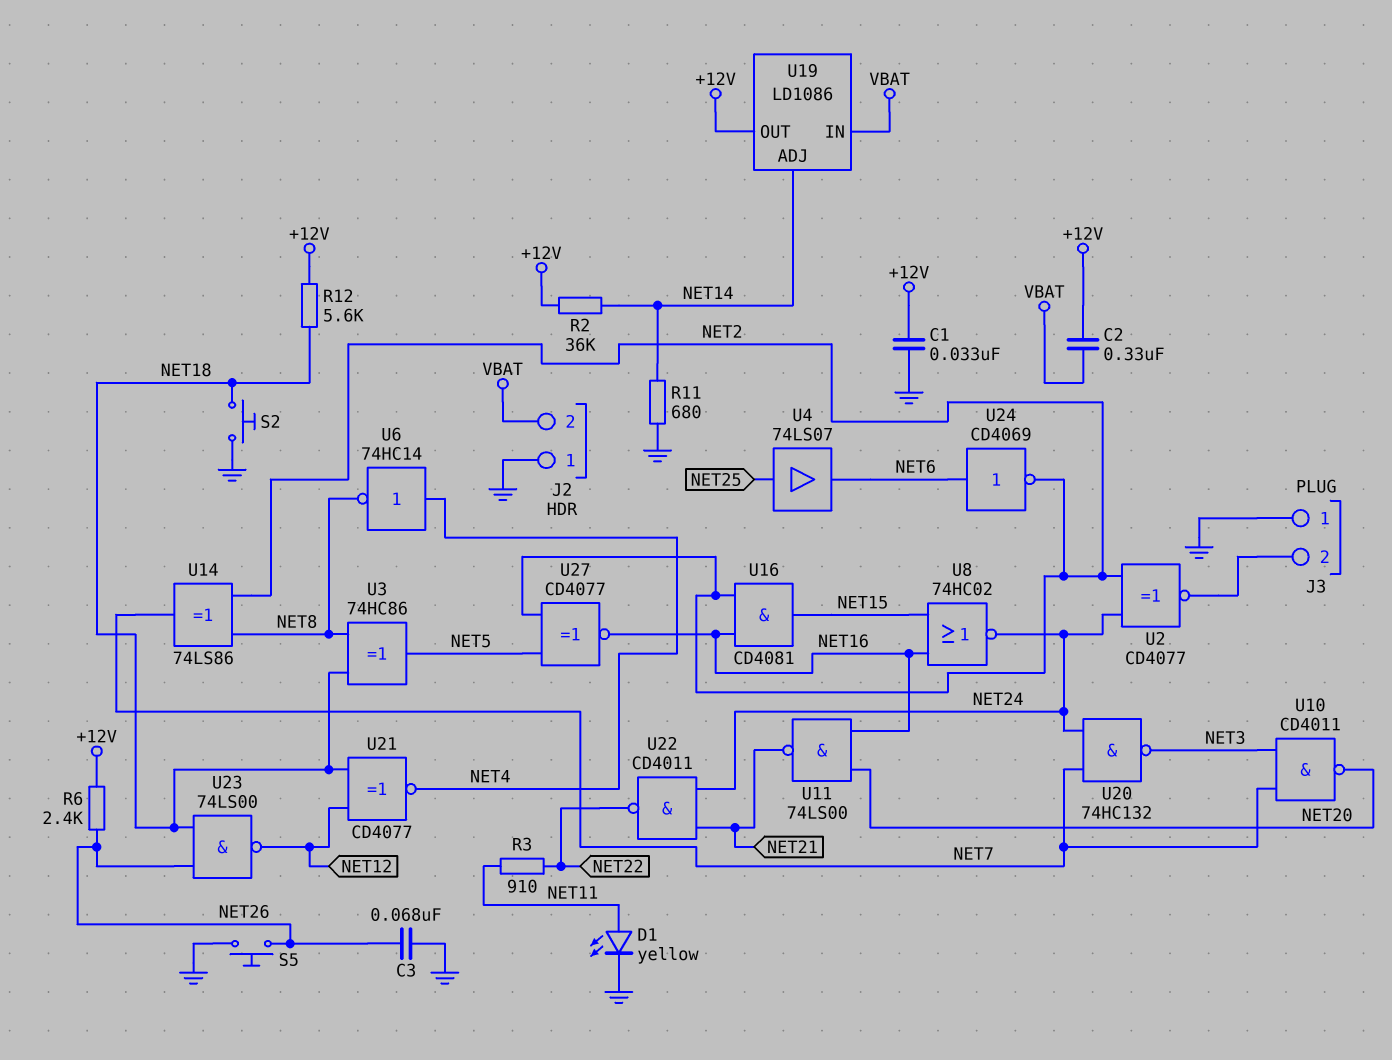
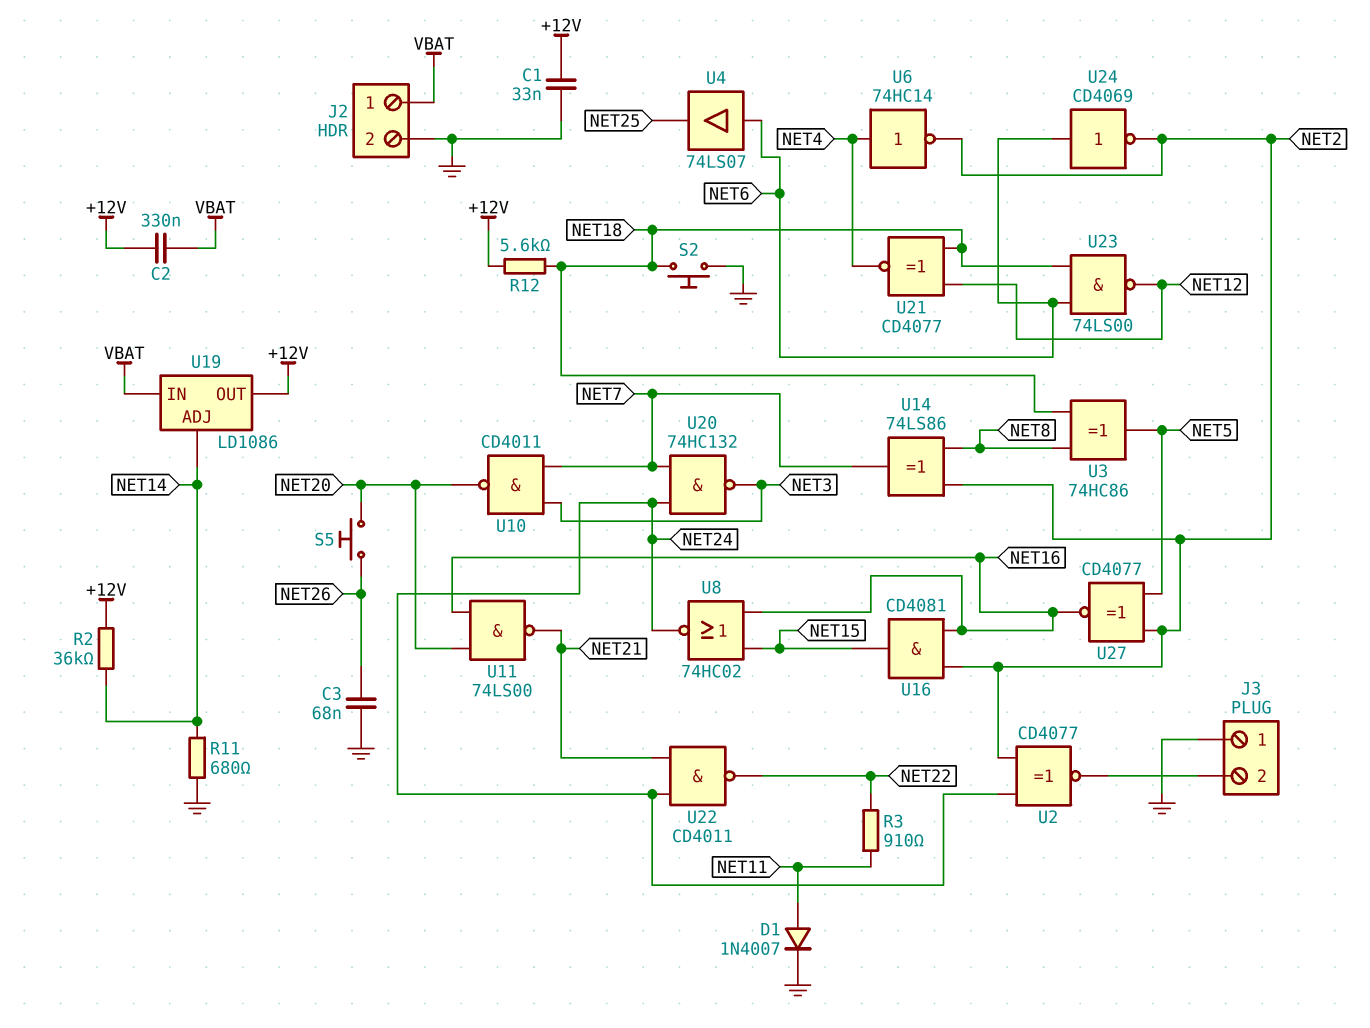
D1: LED yellow (A NET11, K GND) -> diode 1N4007 (A NET11, K GND)
J2 pin 1: GND -> VBAT
J2 pin 2: VBAT -> GND
R6: 2.4k (+12V, NET26) -> none
S5: button (GND, NET26) -> button (NET20, NET26)
U4: buffer 74LS07 (in NET25, out NET6) -> buffer 74LS07 (in NET6, out NET25)
U6: NOT 74HC14 (in NET4, out NET8) -> NOT 74HC14 (in NET4, out NET2)
U23: NAND 74LS00 (in NET18, in NET26, out NET12) -> NAND 74LS00 (in NET6, in NET18, out NET12)

